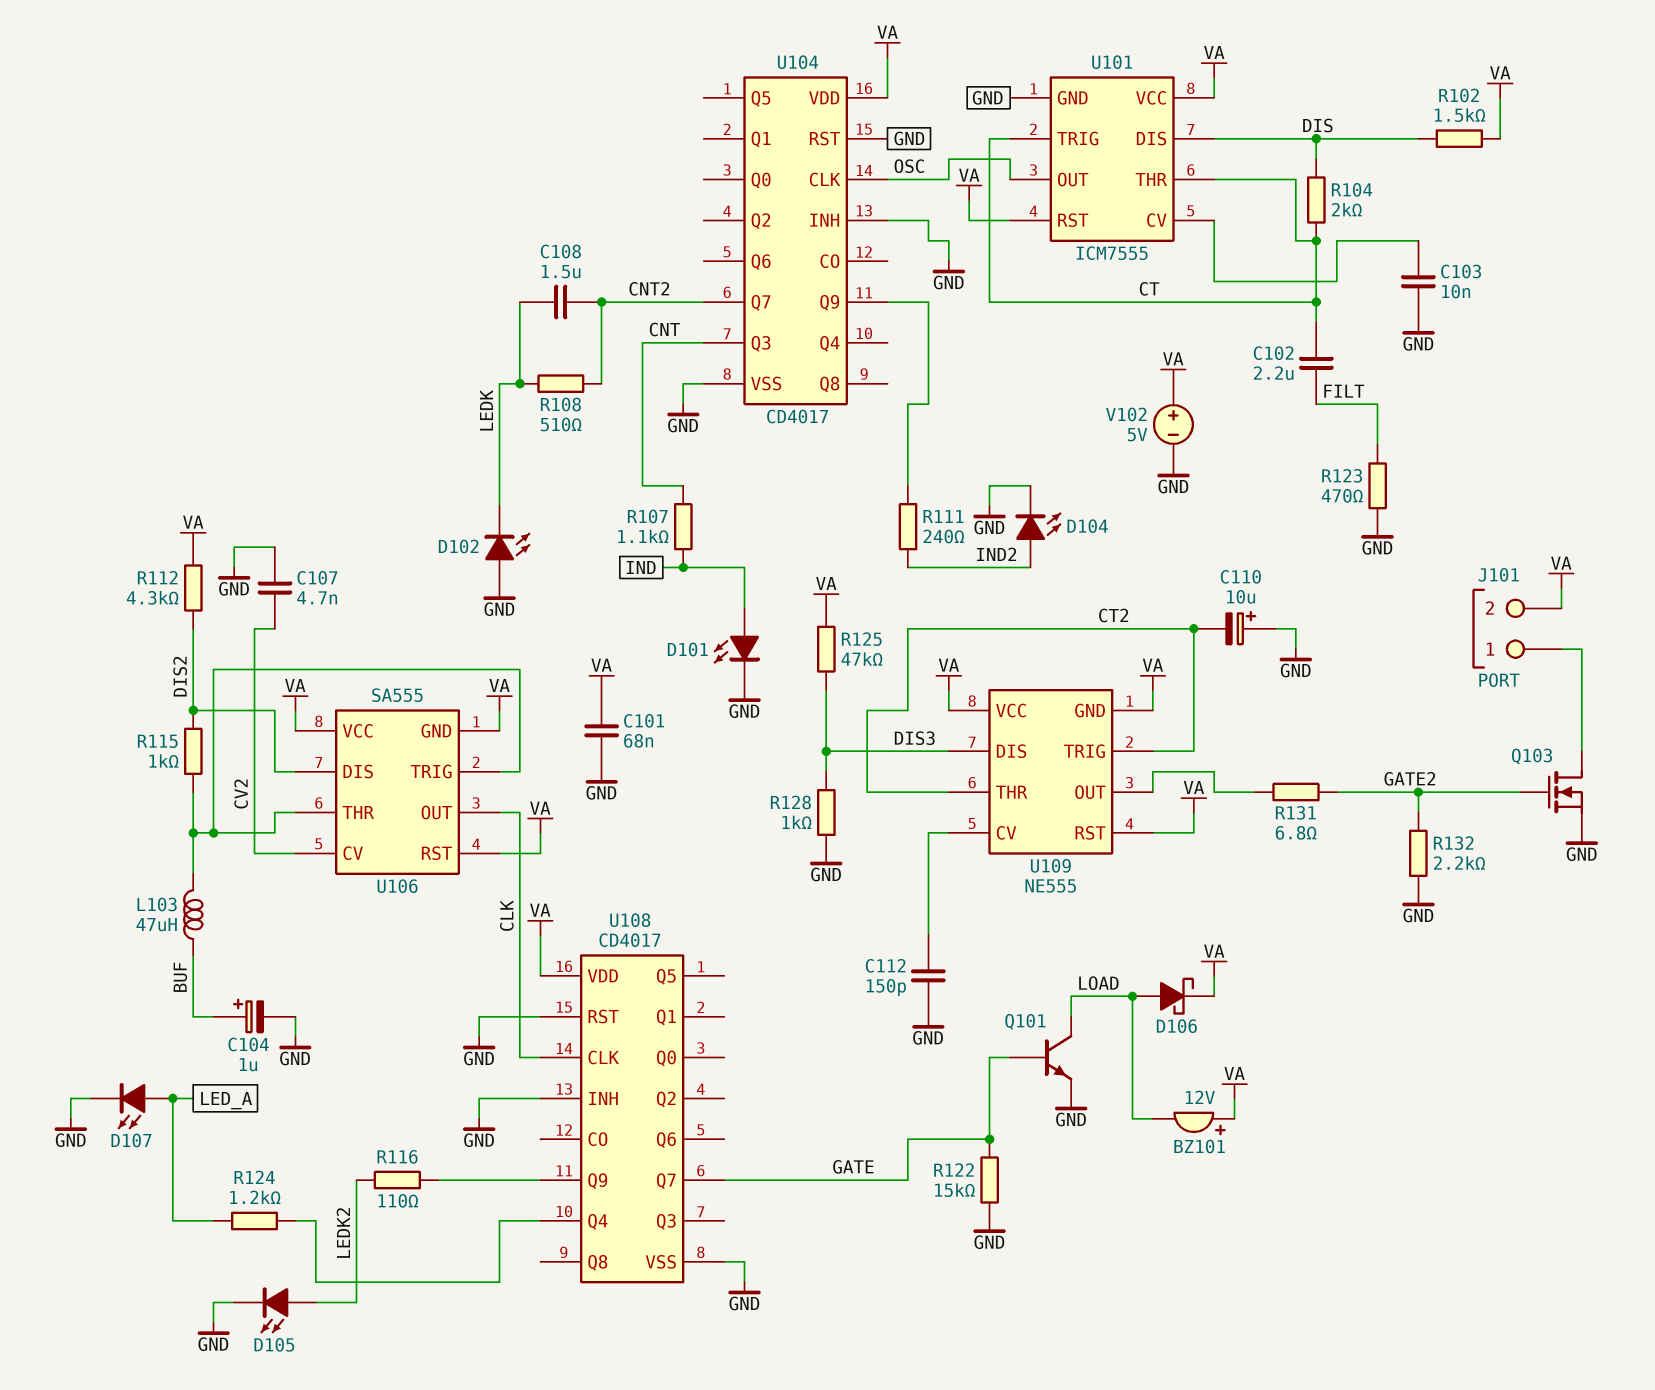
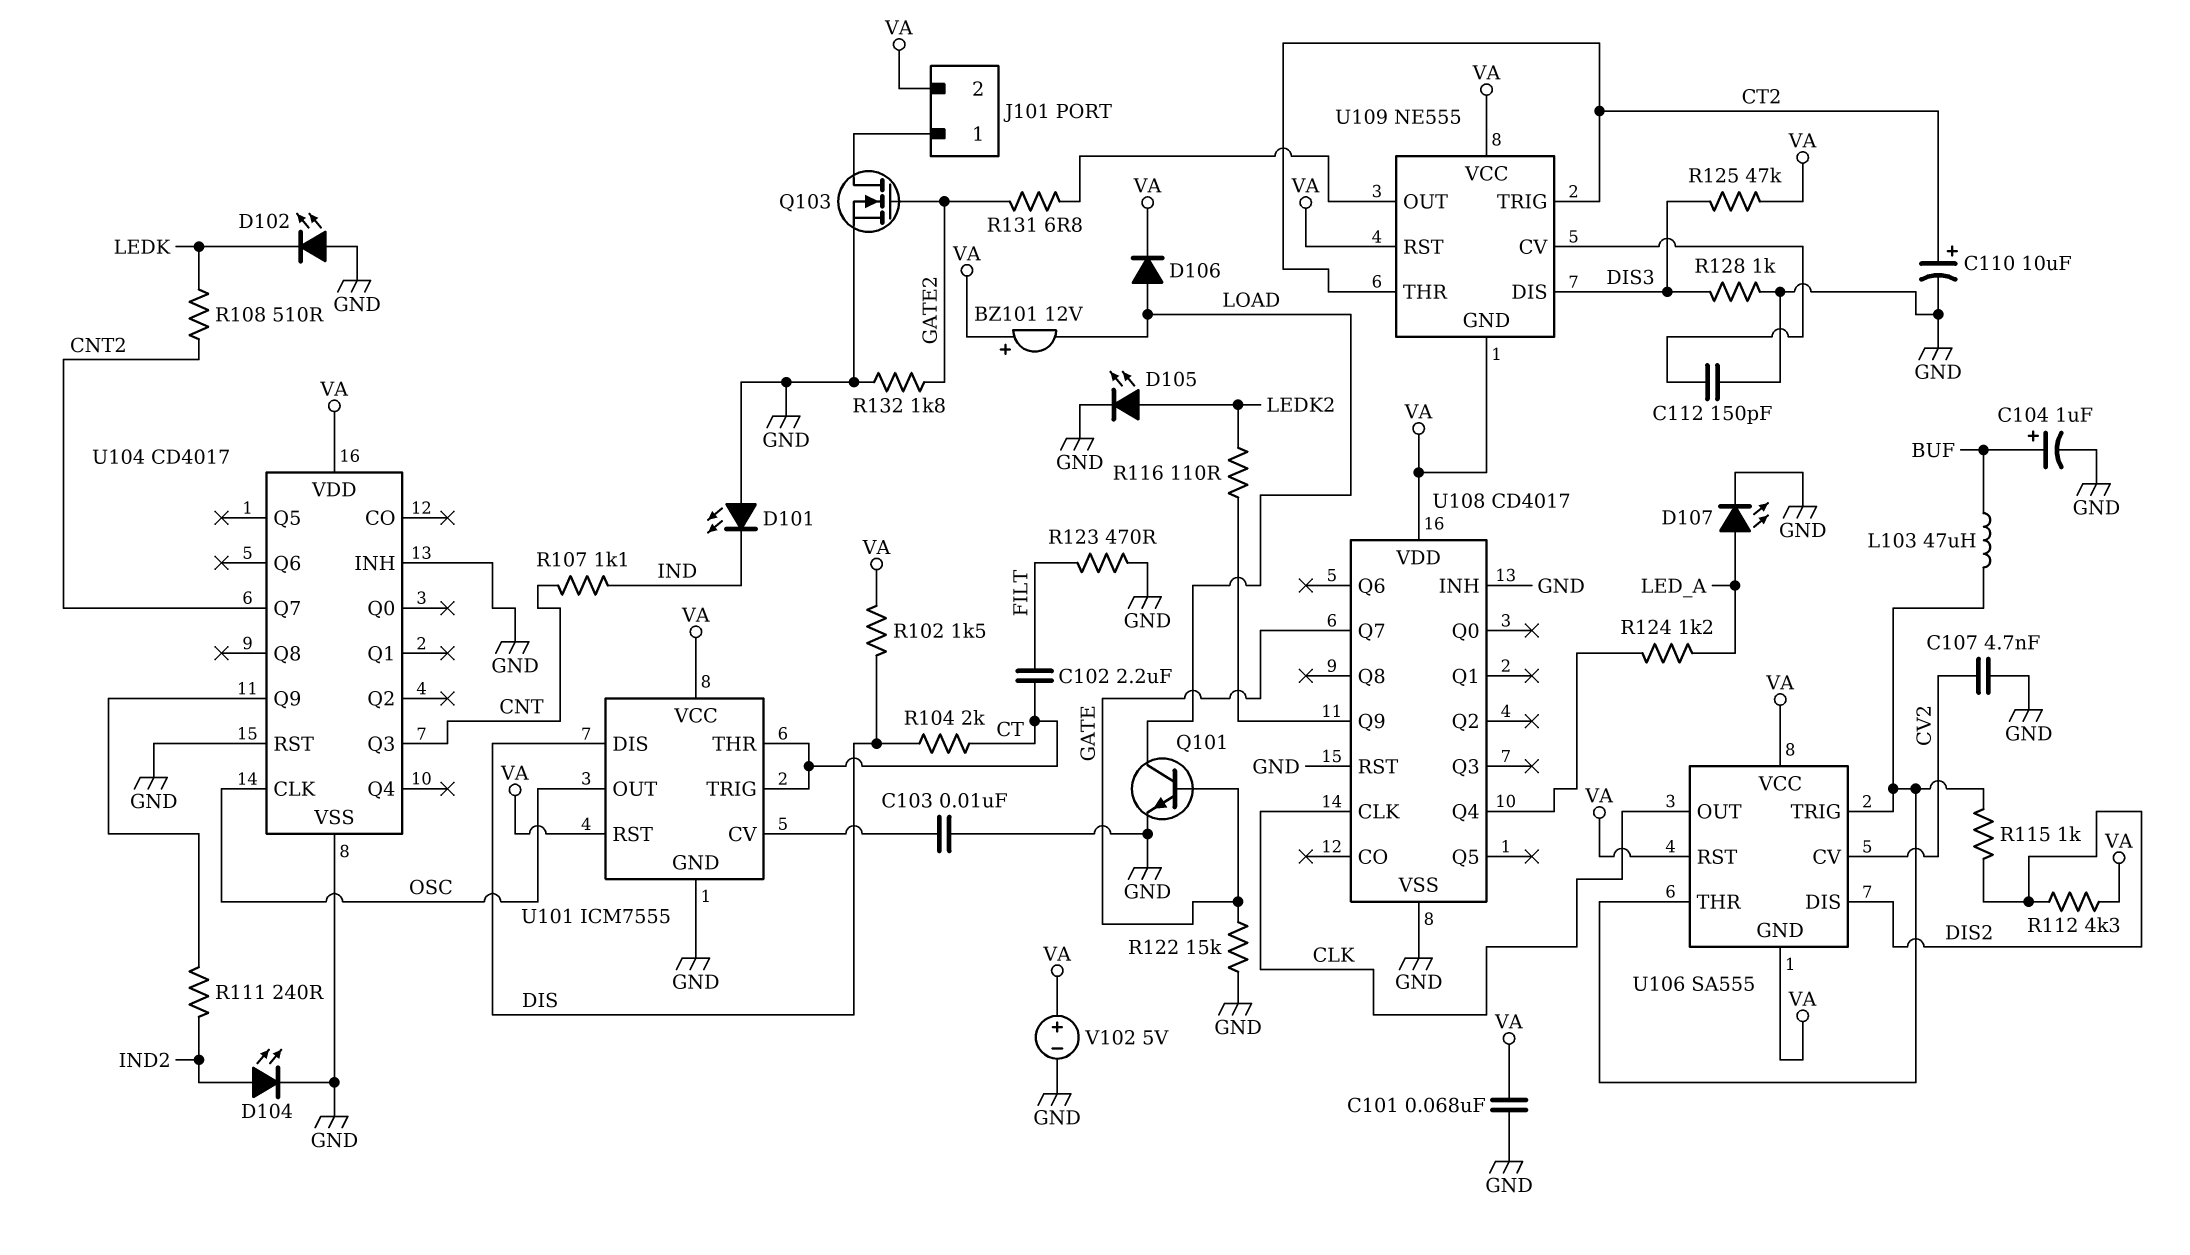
C108: 1.5uF (CNT2, LEDK) -> none
C110: 10uF (plus GND, minus CT2) -> 10uF (plus CT2, minus GND)
D101: LED (A IND, K GND) -> LED (A GND, K IND)
D106: schottky (A LOAD, K VA) -> diode (A LOAD, K VA)
R132: 2.2k (GATE2, GND) -> 1.8k (GATE2, GND)

